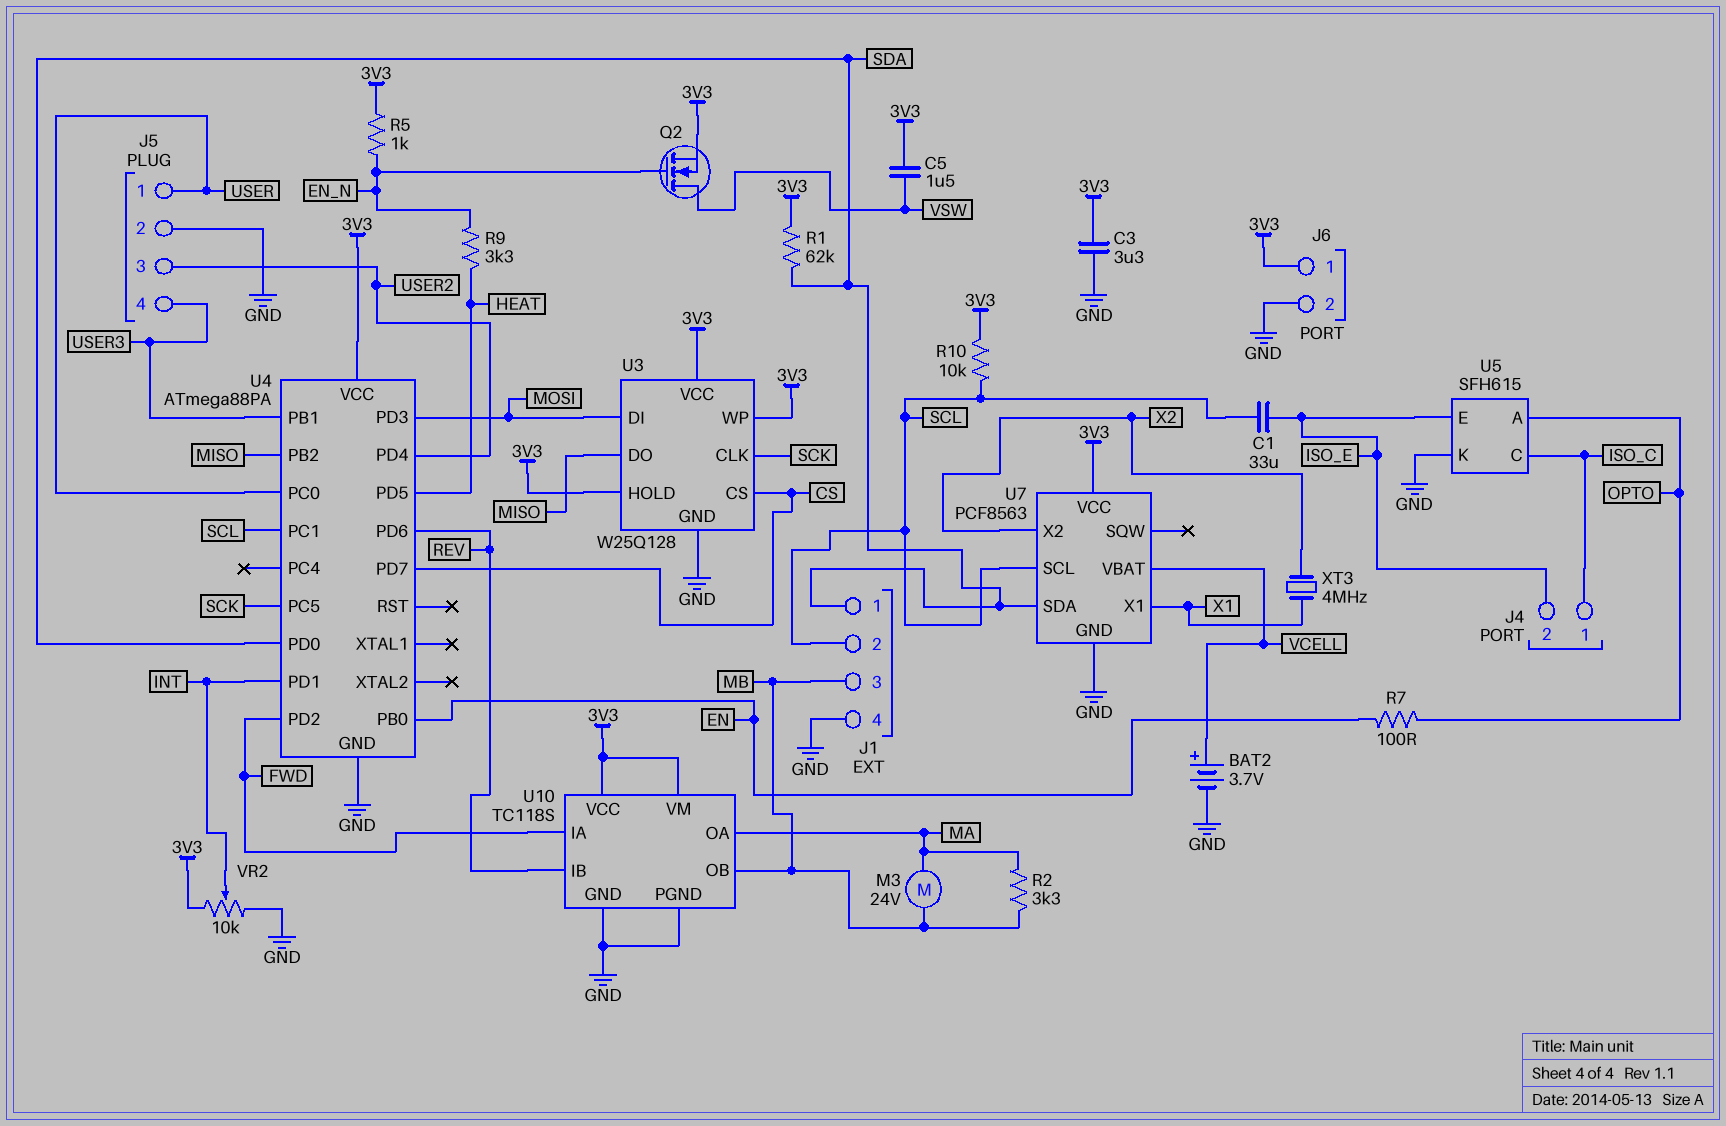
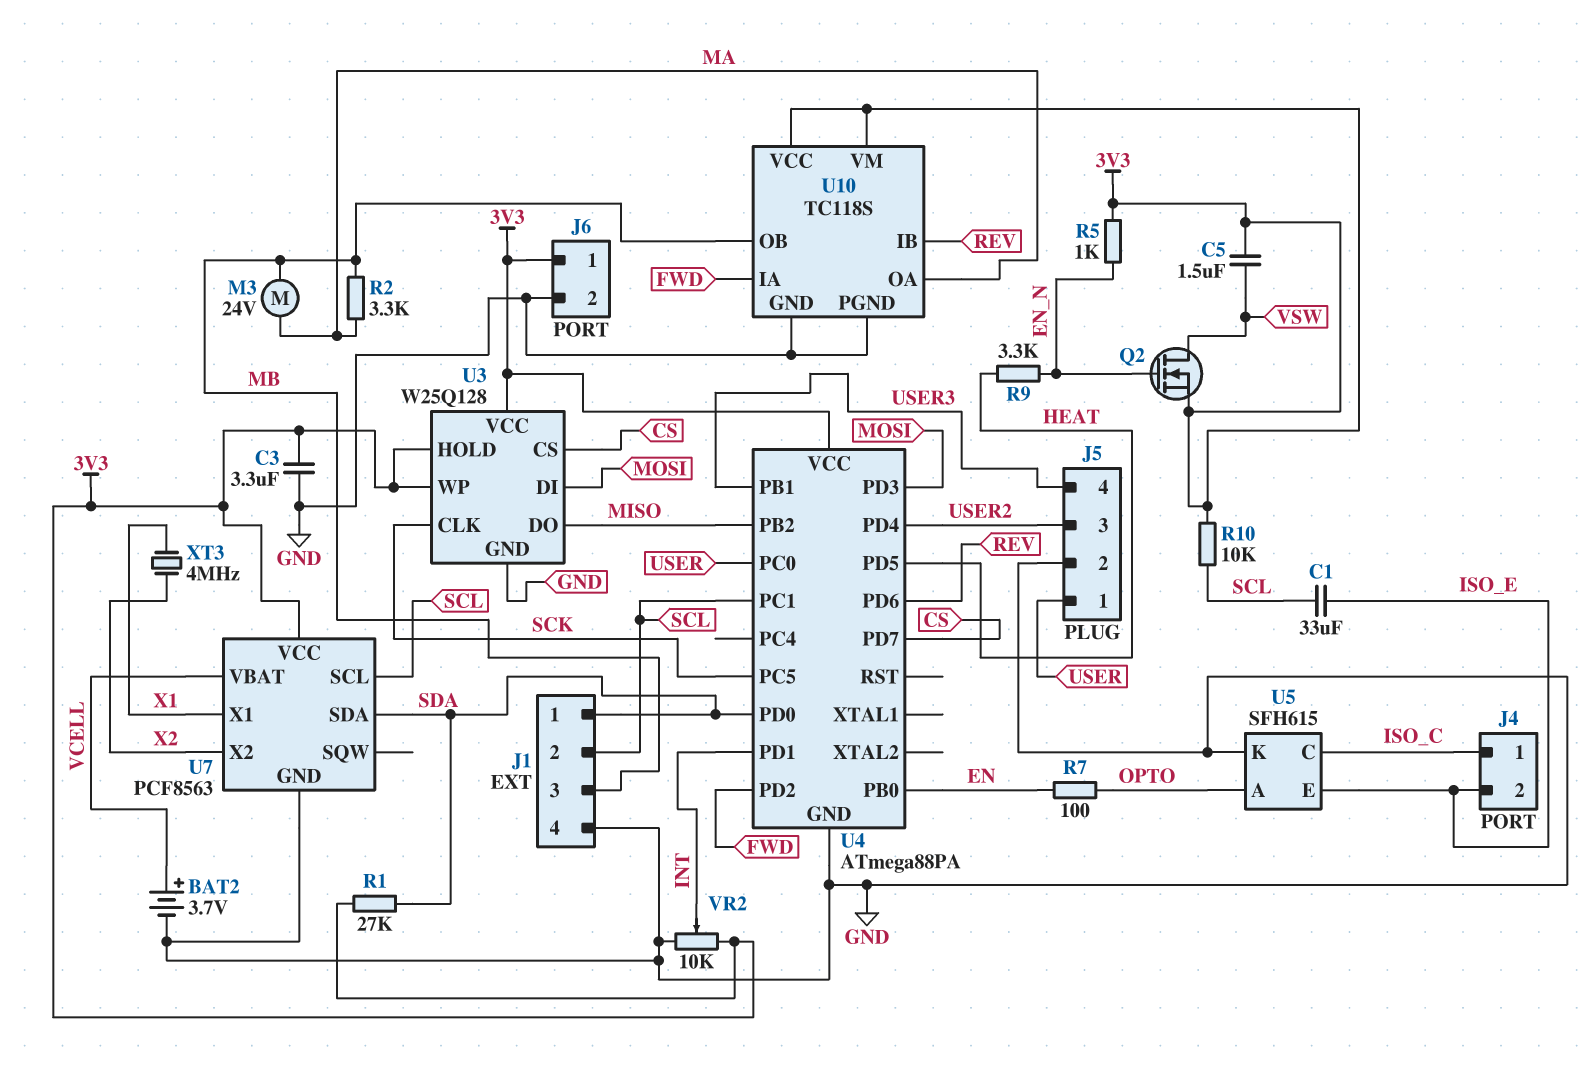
R1: 62k (3V3, SDA) -> 27k (3V3, SDA)

